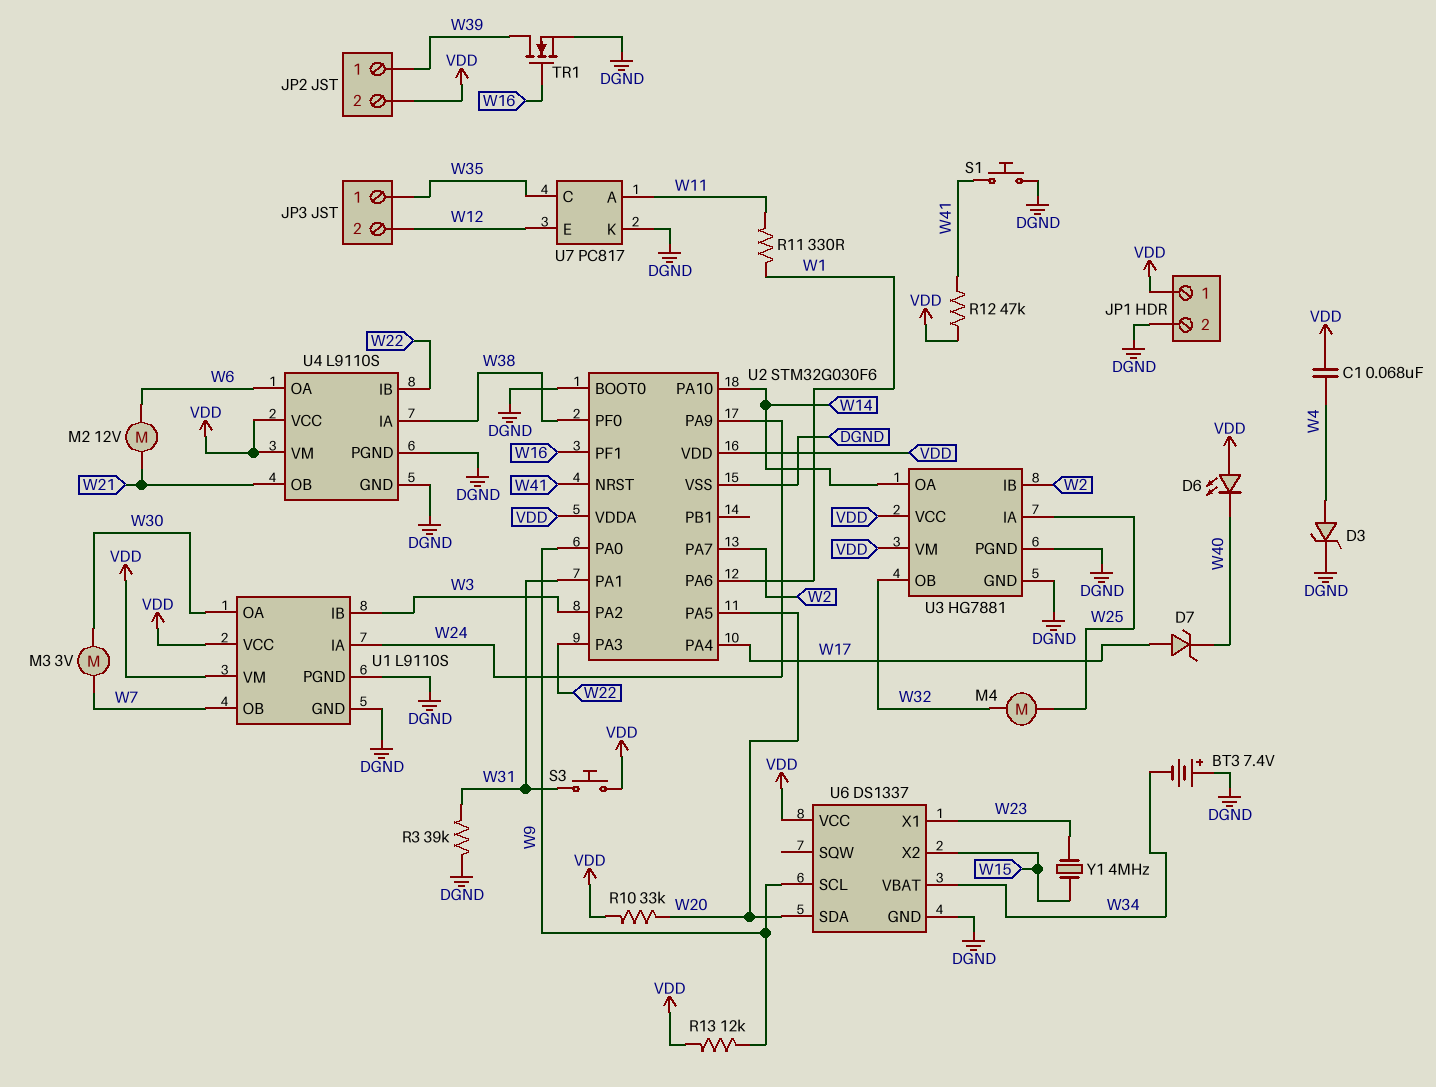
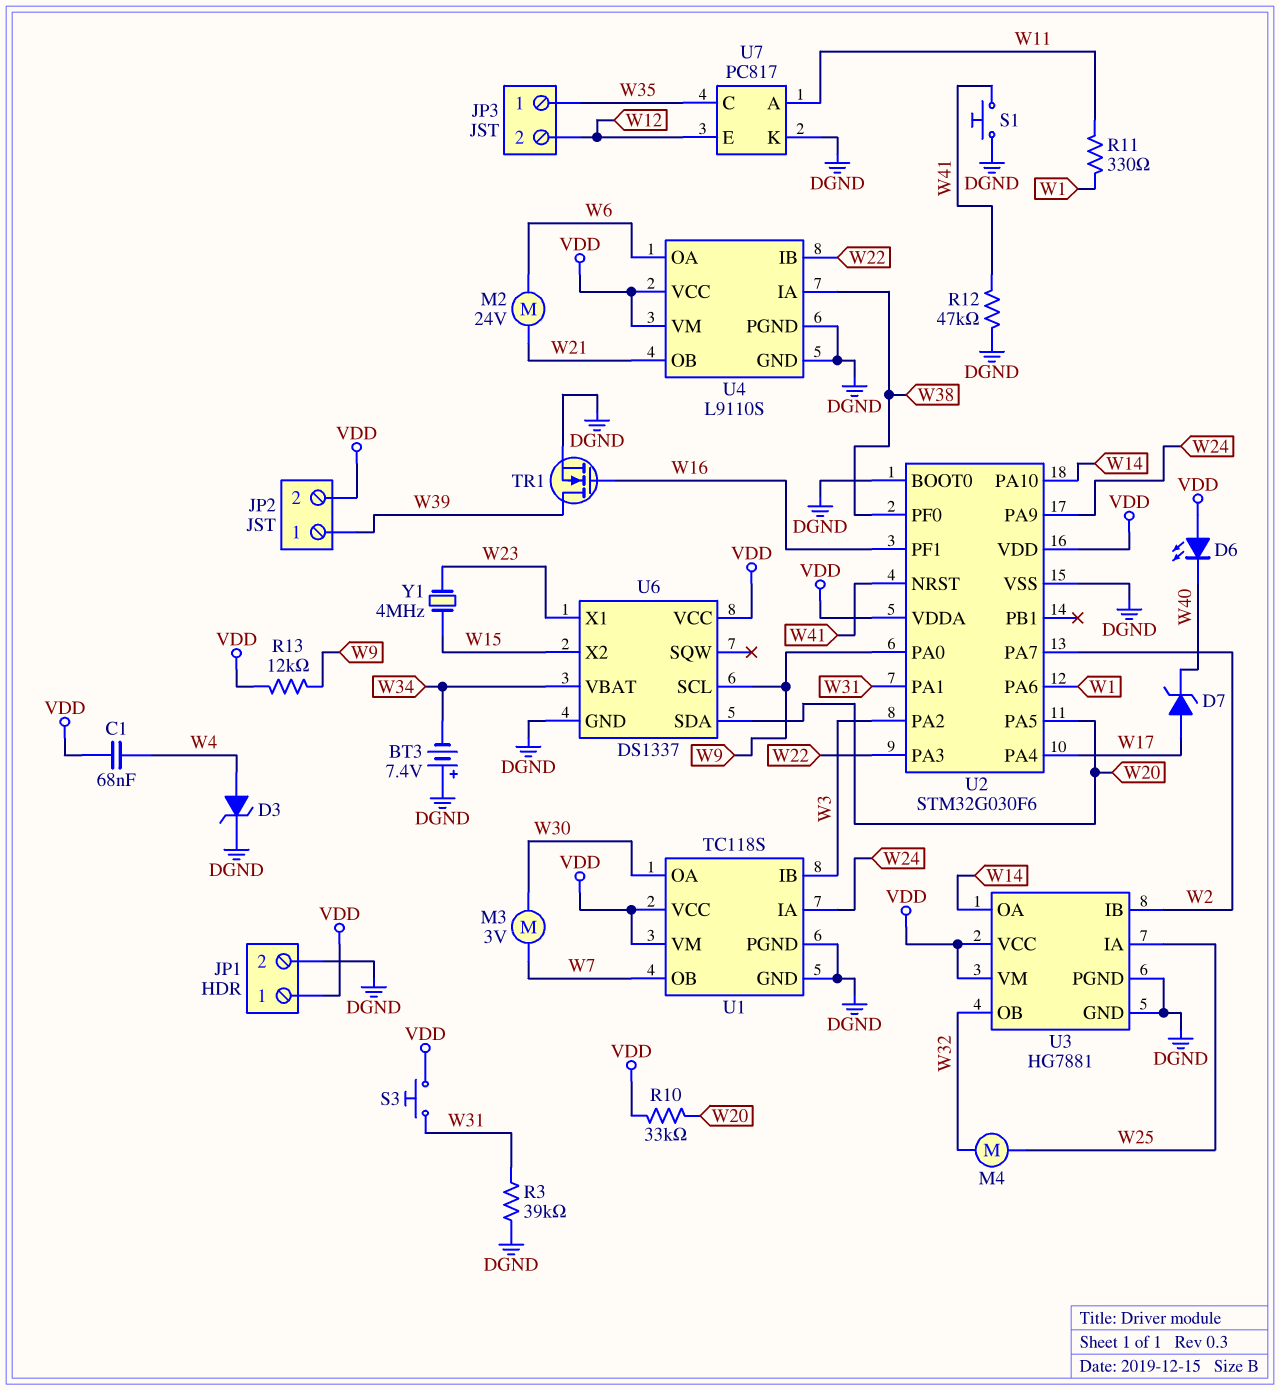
M2: motor 12V (W6, W21) -> motor 24V (W6, W21)
R12: 47k (VDD, W41) -> 47k (DGND, W41)
U1: L9110S -> TC118S

